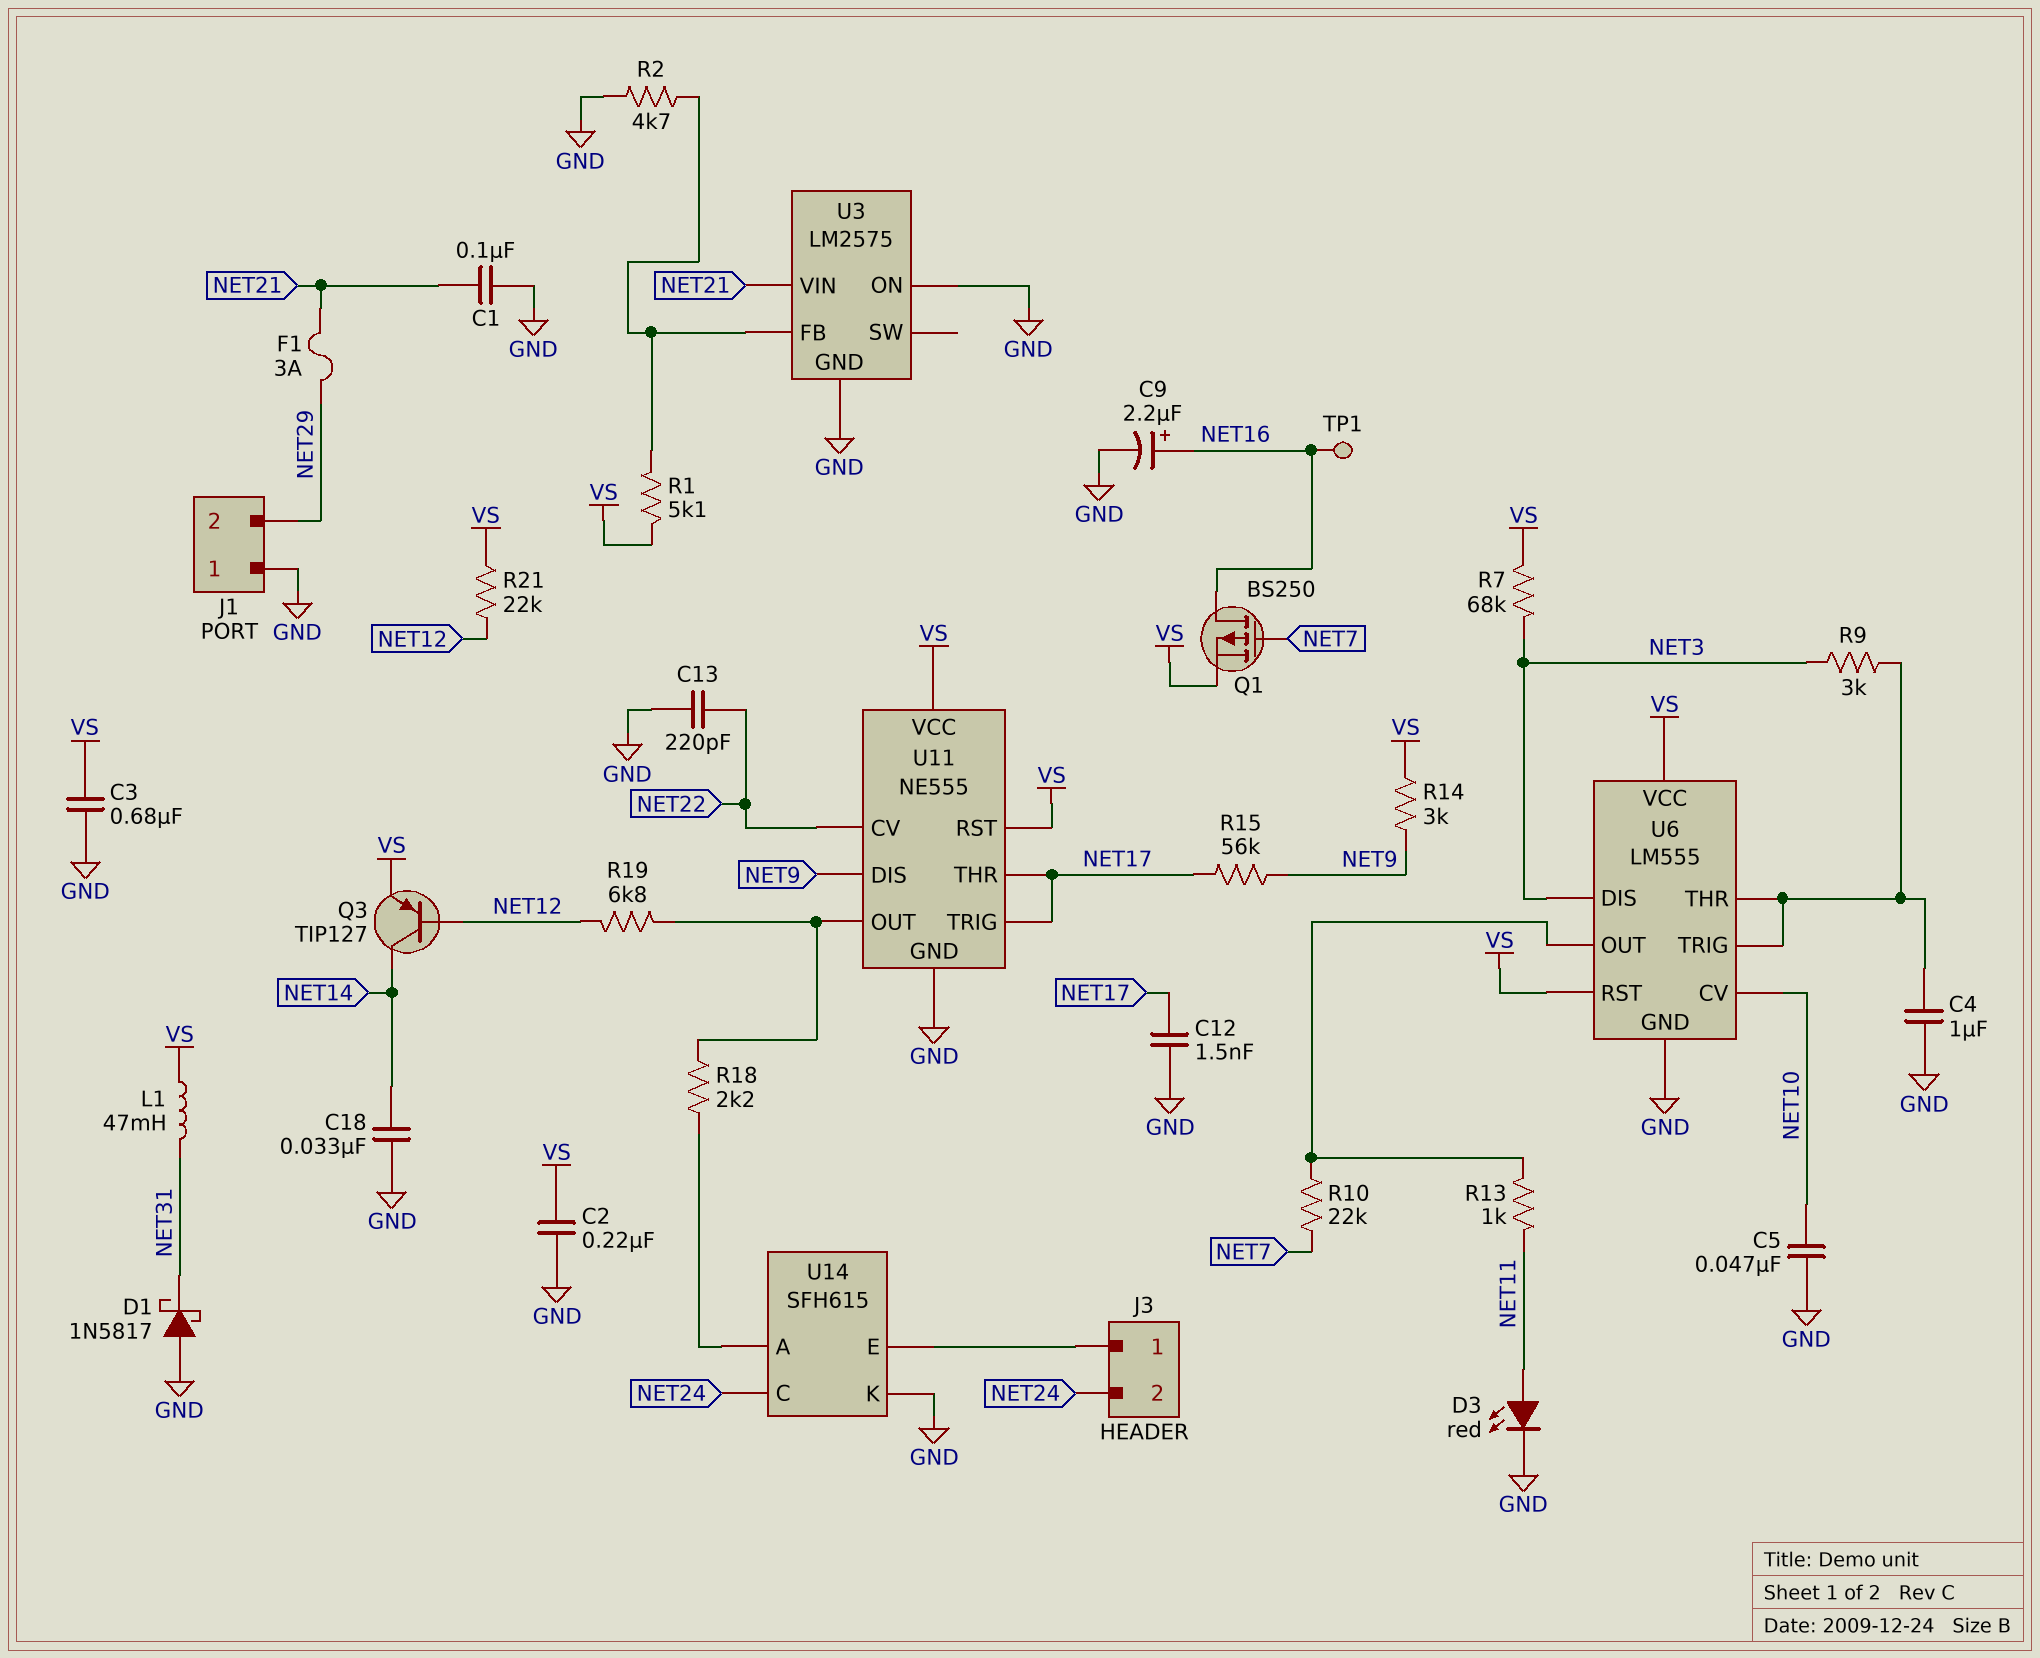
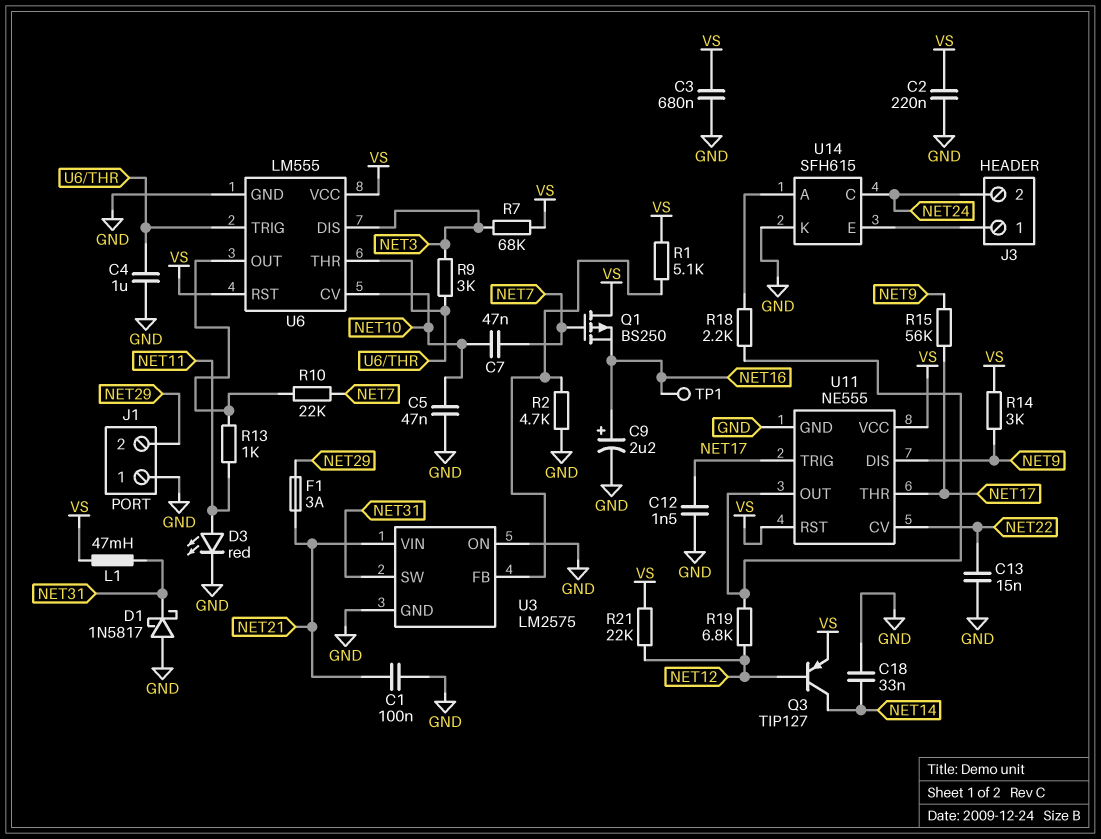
C7: none -> 47nF (NET7, NET10)
C13: 220pF (GND, NET22) -> 15nF (GND, NET22)
Q1: PMOS BS250 (G NET7, D NET16, S VS) -> PMOS BS250 (G NET7, D VS, S NET16)
U3 pin SW: none -> NET31

